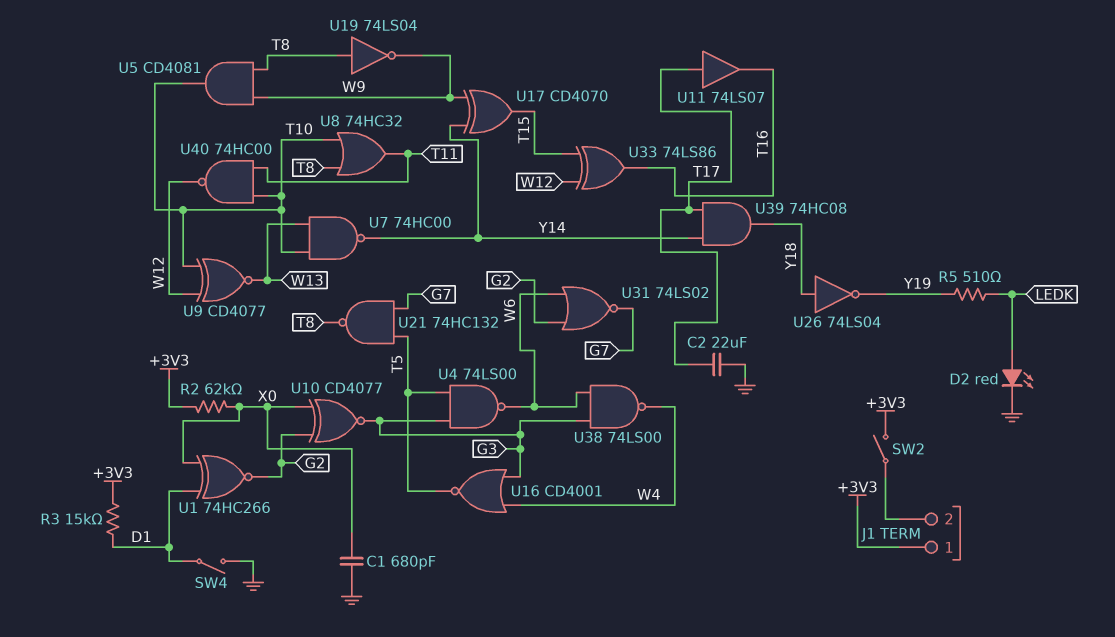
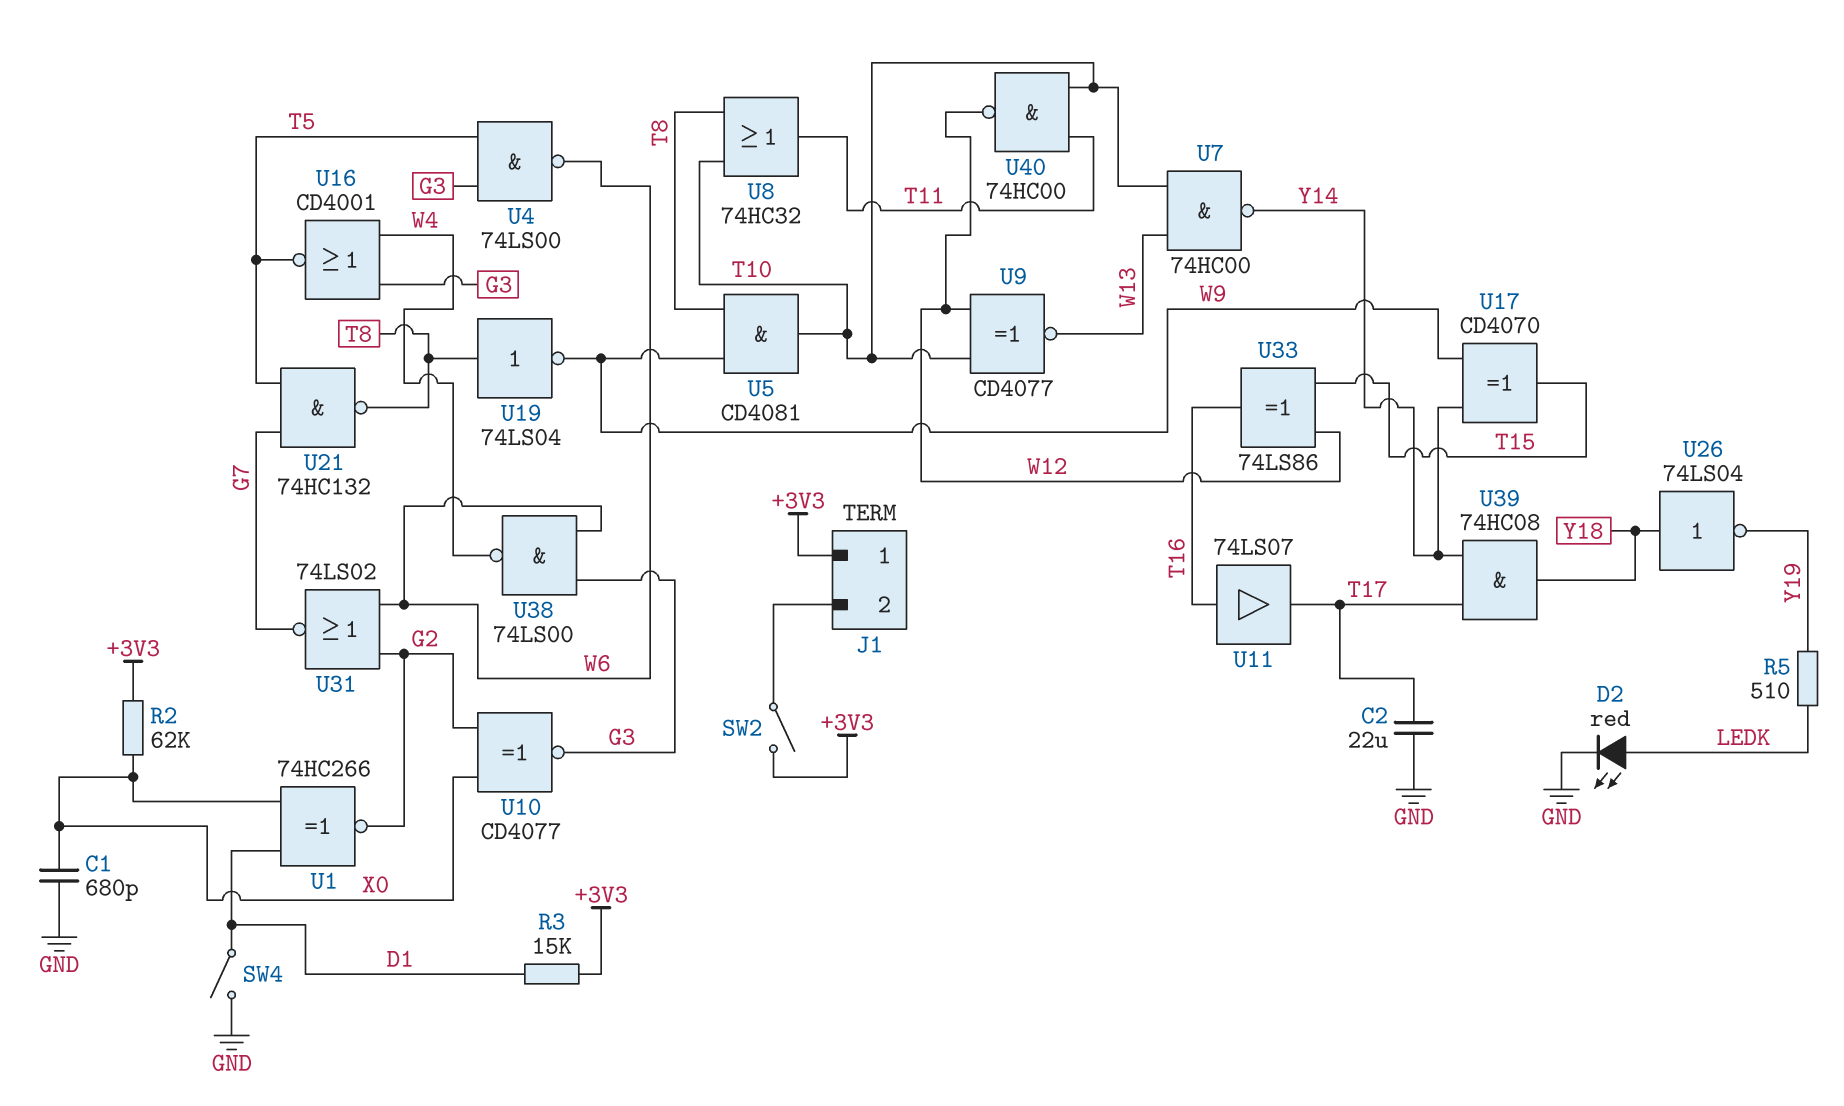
U11: buffer 74LS07 (in T17, out T16) -> buffer 74LS07 (in T16, out T17)

